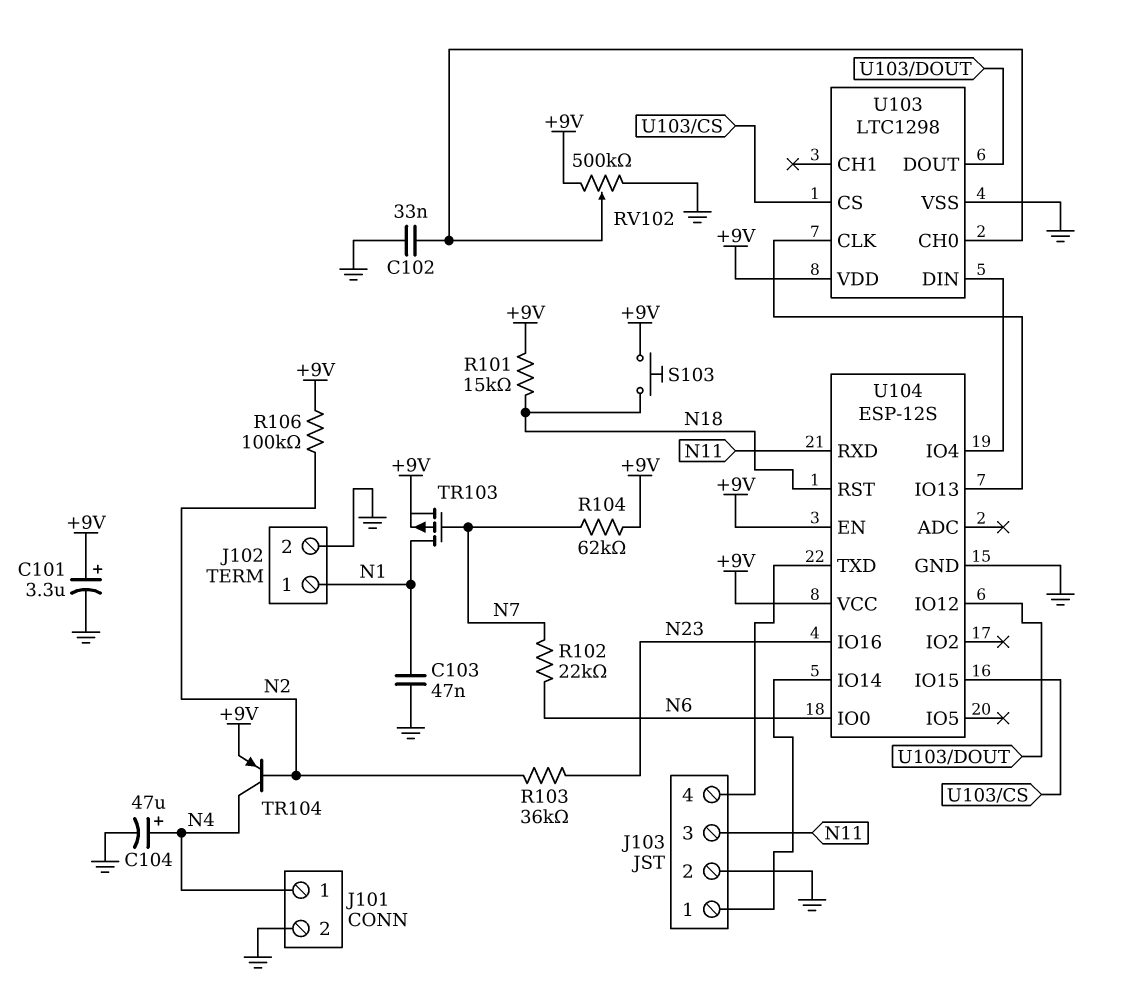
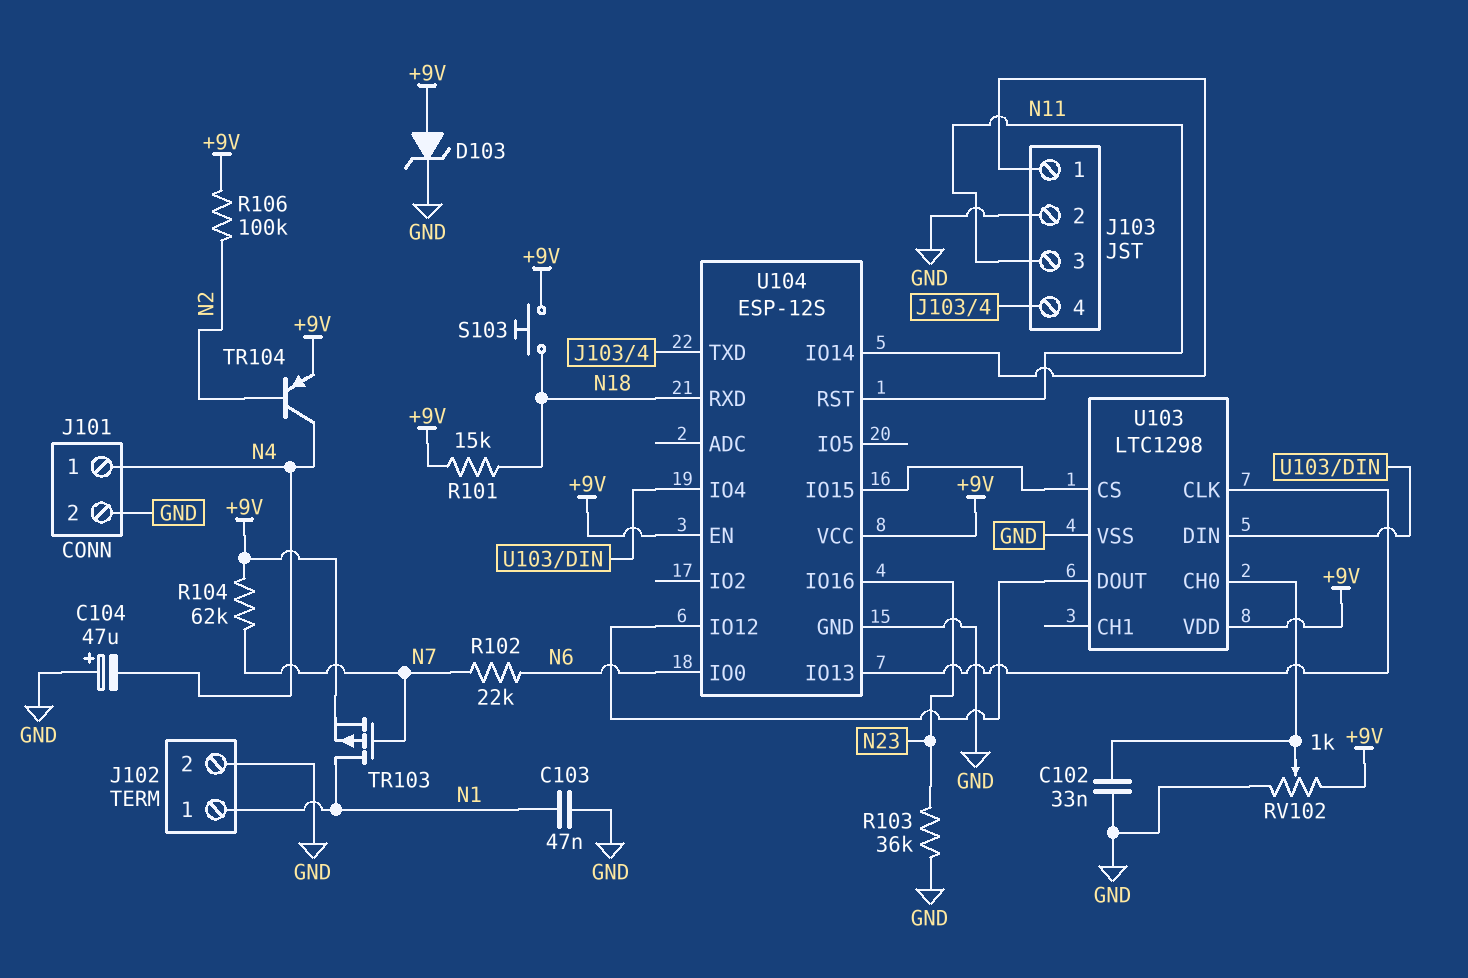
C101: 3.3uF (plus +9V, minus GND) -> none
C104: 47uF (plus N4, minus GND) -> 47uF (plus GND, minus N4)
D103: none -> zener (A +9V, K GND)
R103: 36k (N2, N23) -> 36k (GND, N23)
RV102: 500k (+9V, GND, wiper U103/CH0) -> 1k (+9V, GND, wiper U103/CH0)
U104 pin RST: N18 -> N11
U104 pin RXD: N11 -> N18

